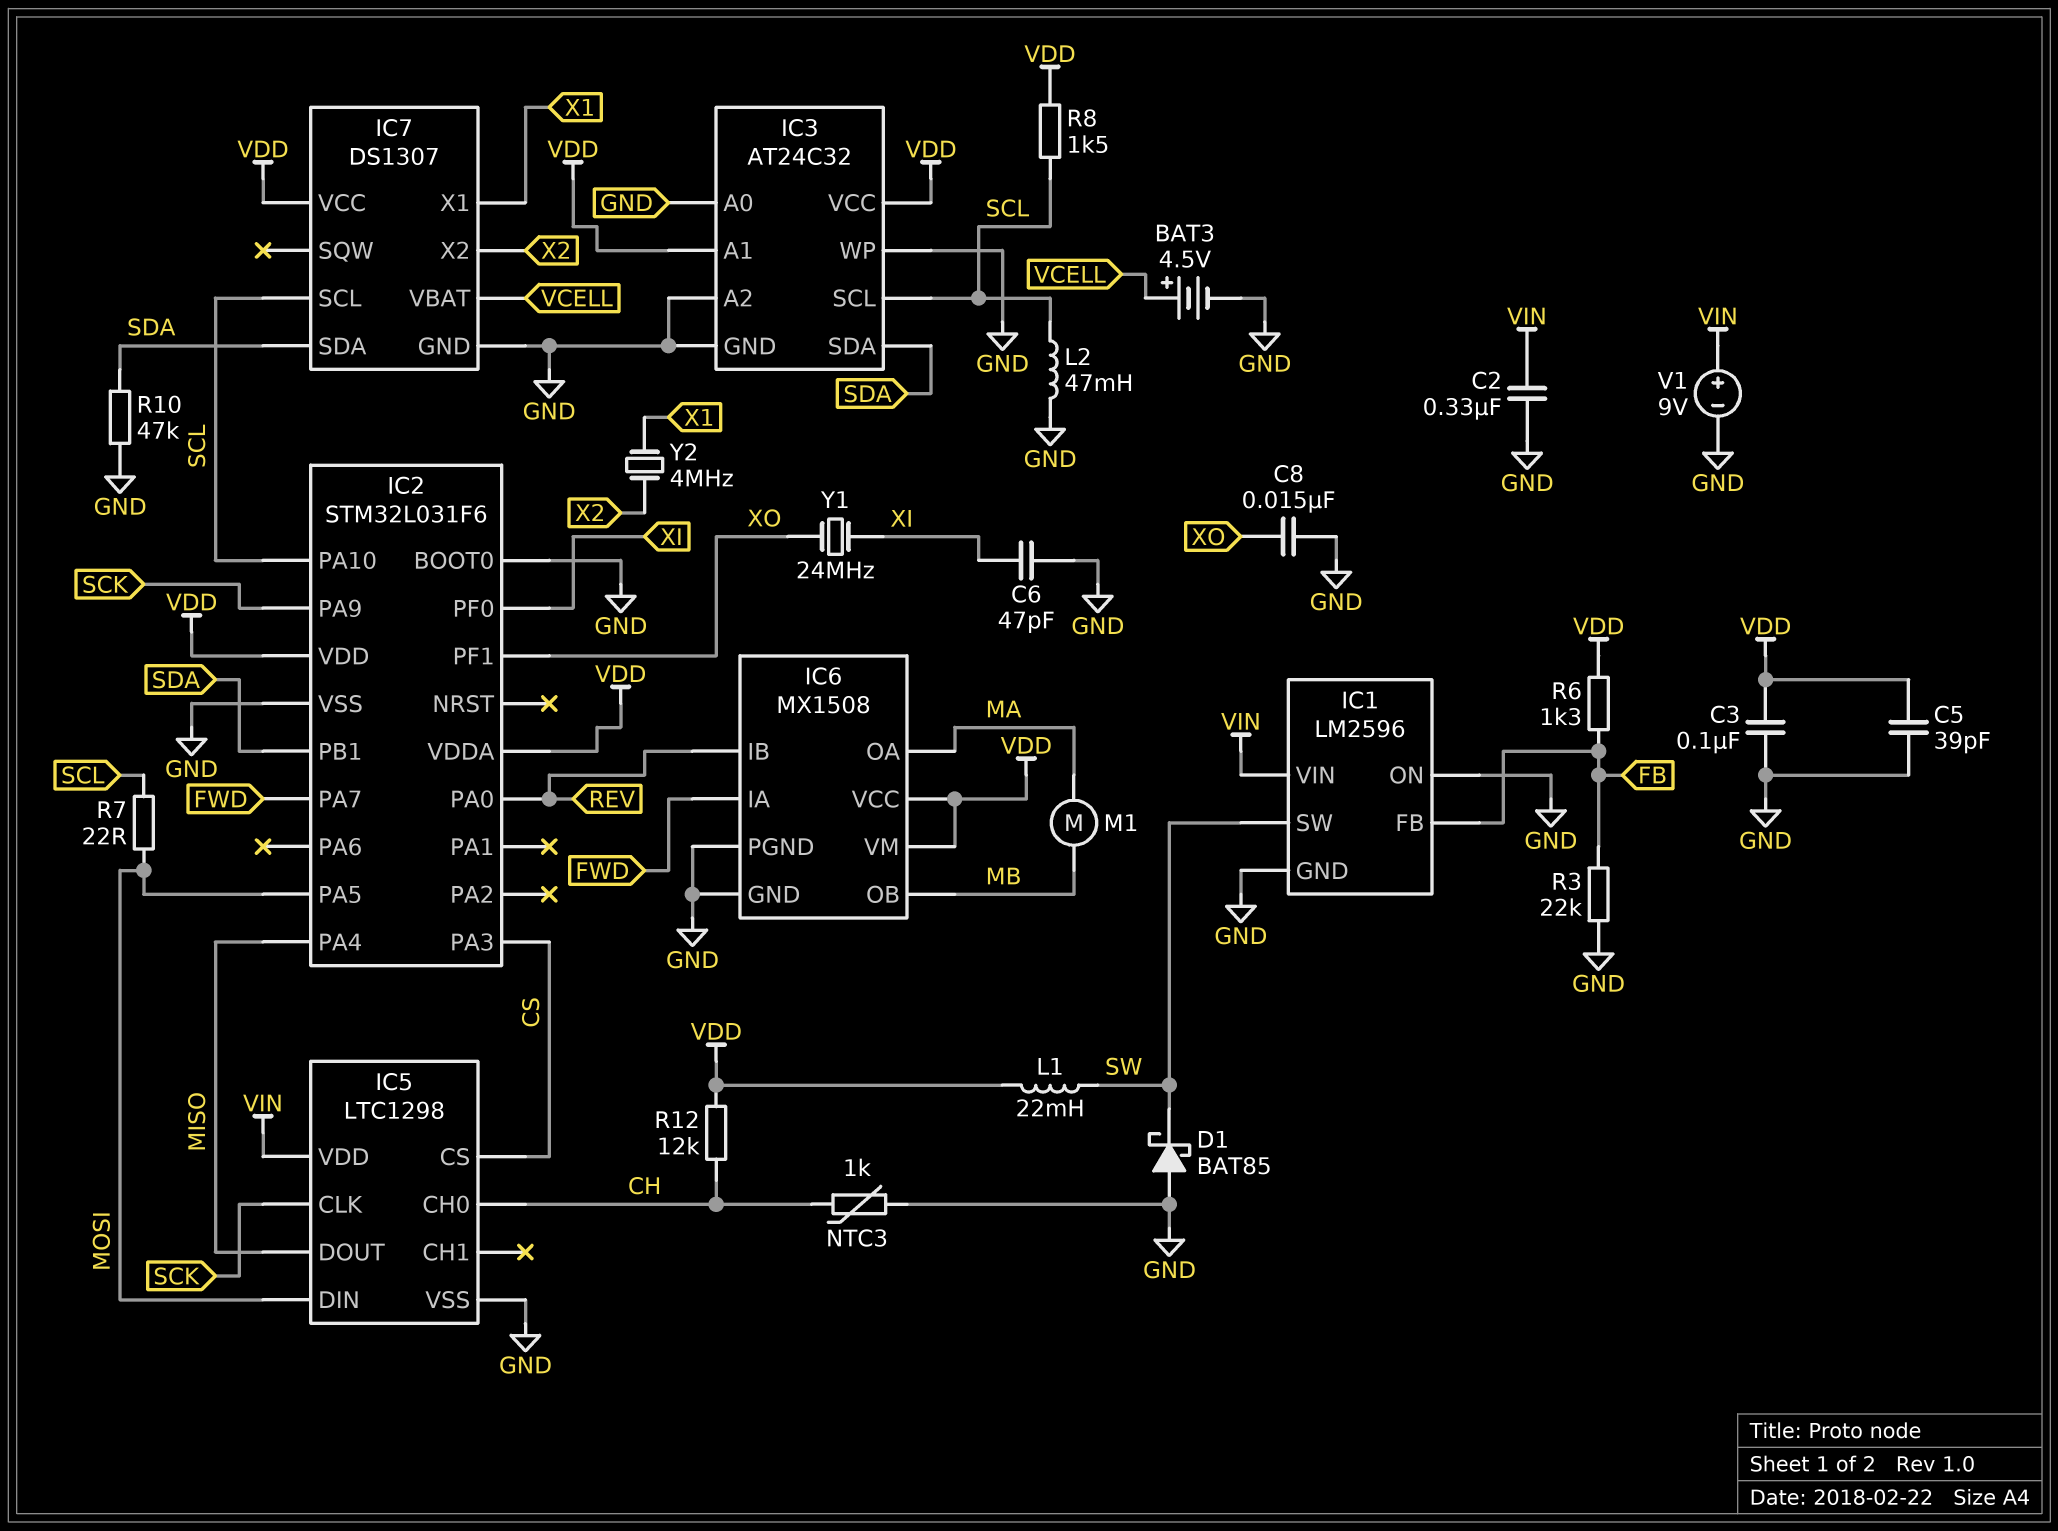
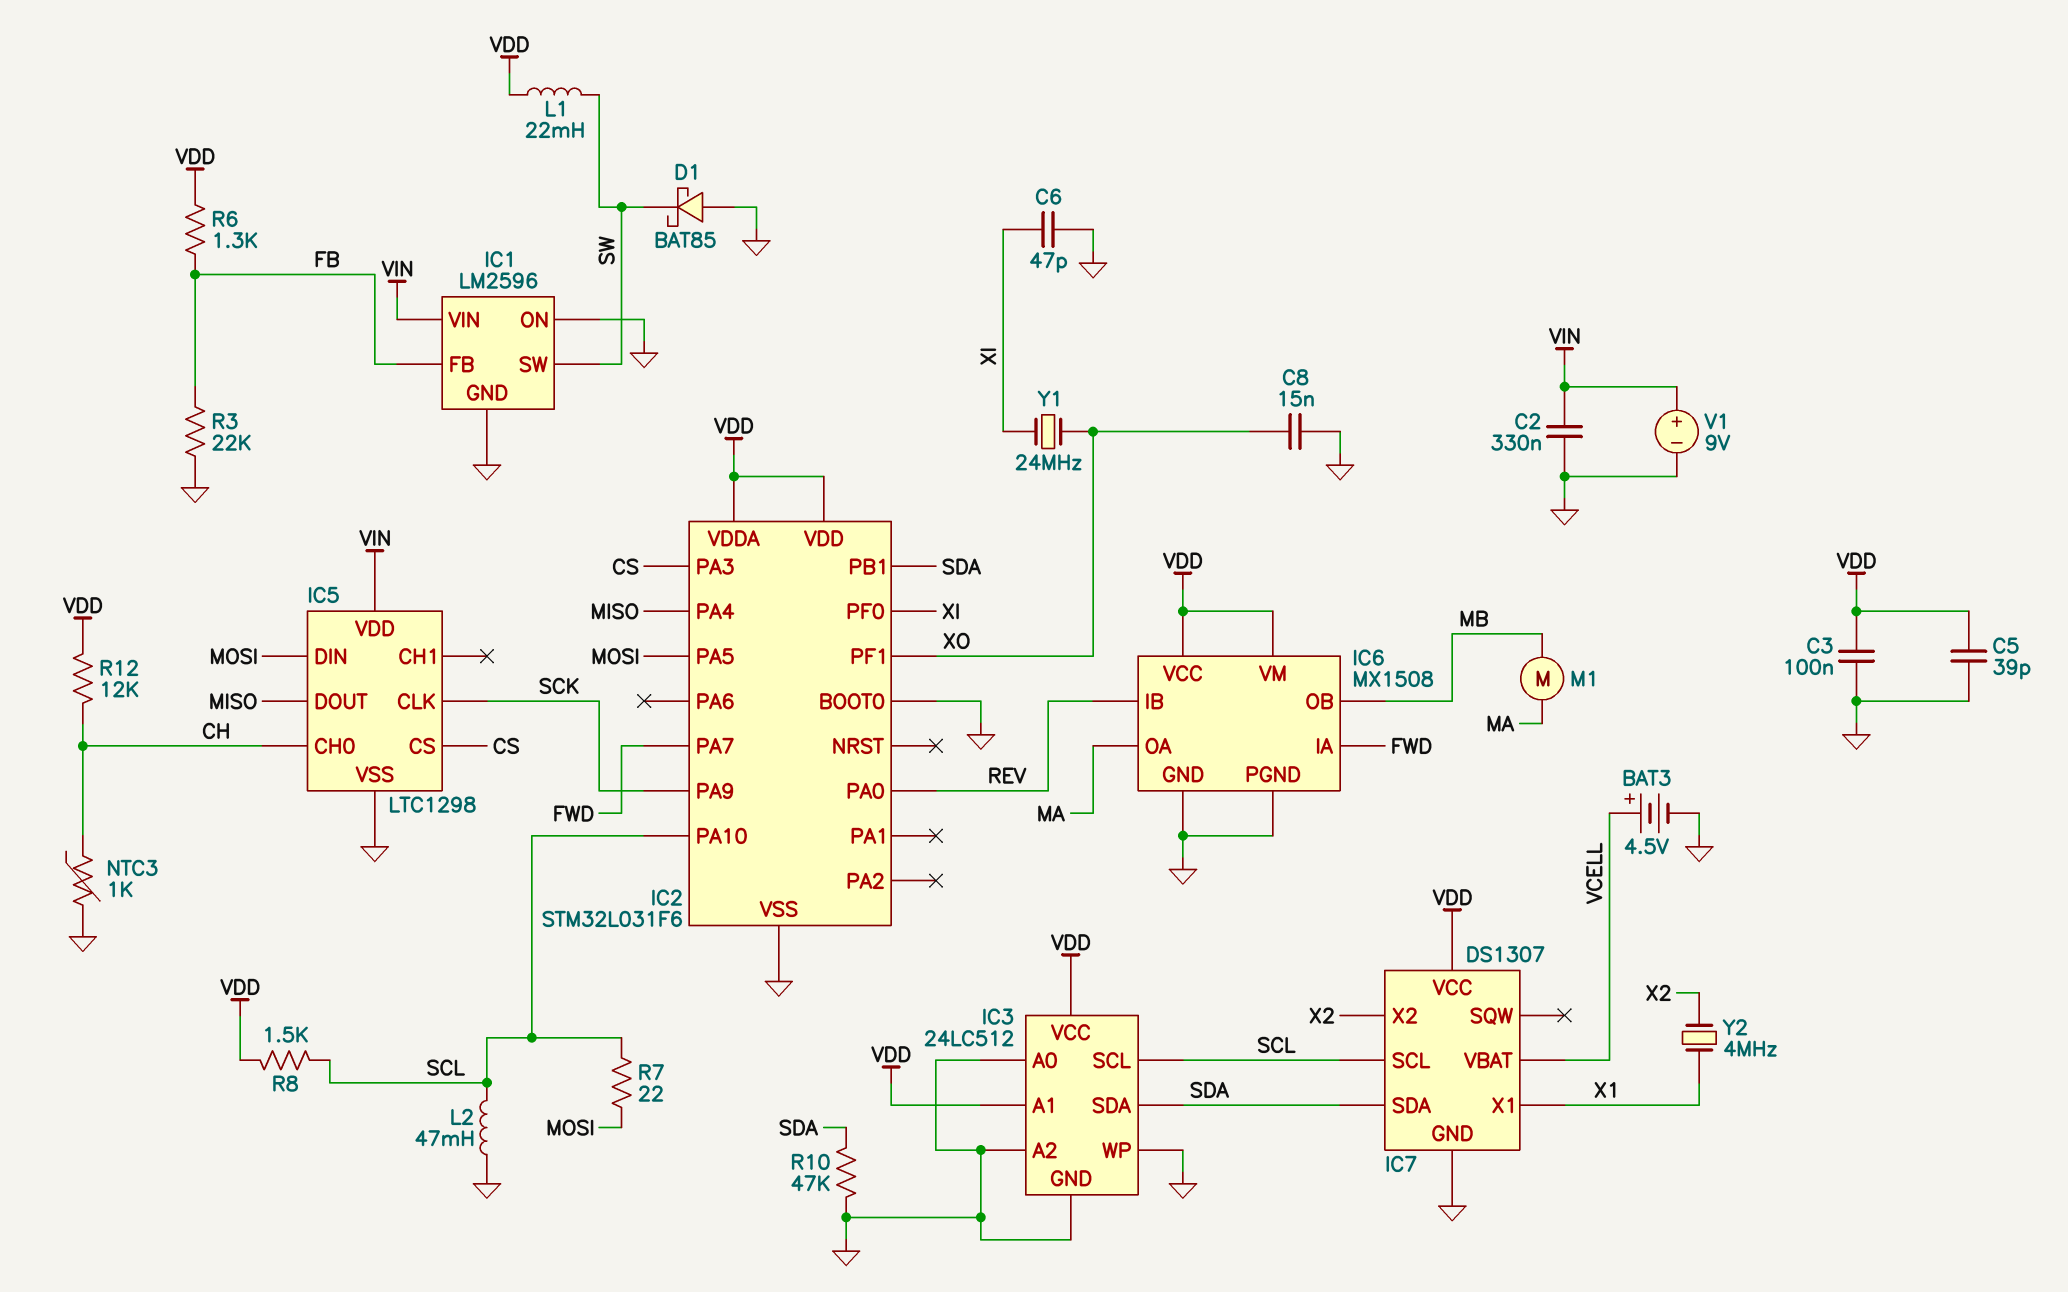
IC3: AT24C32 -> 24LC512

